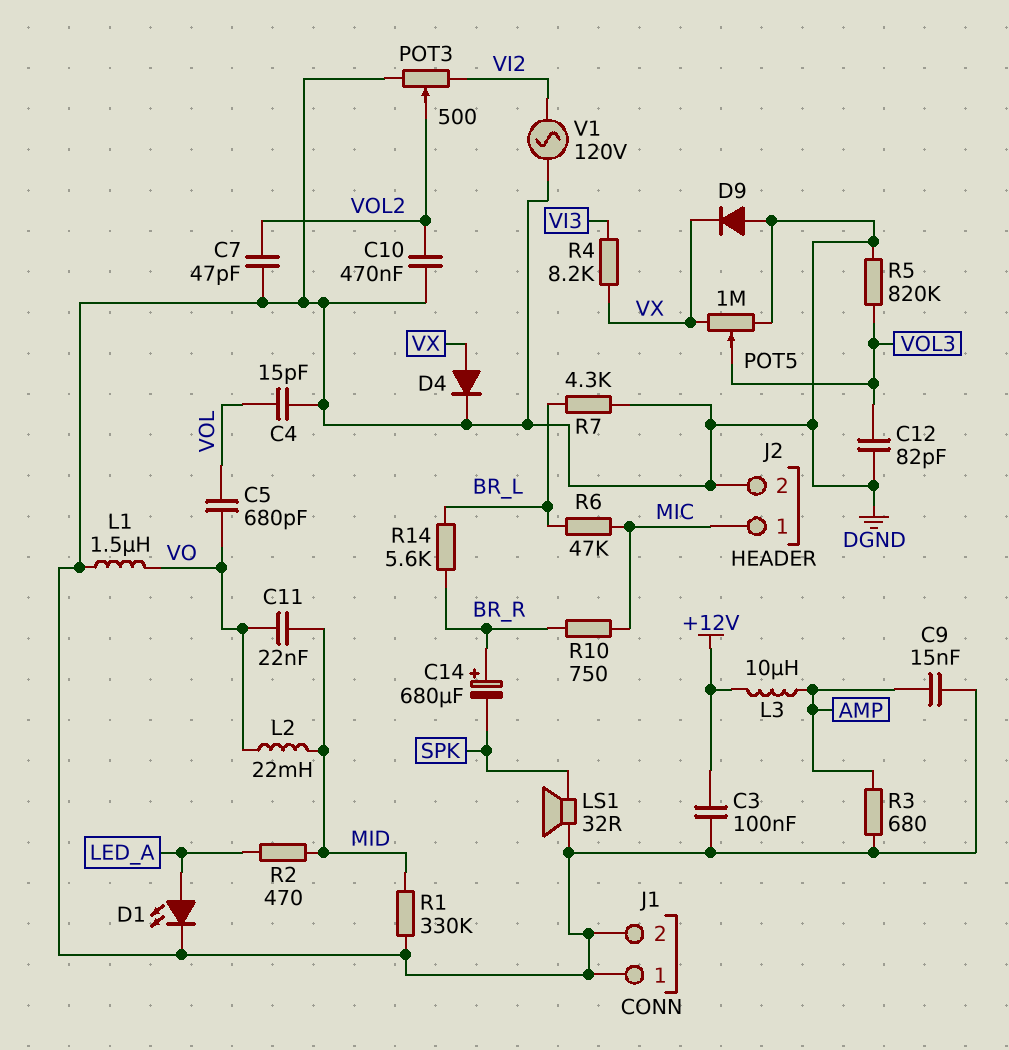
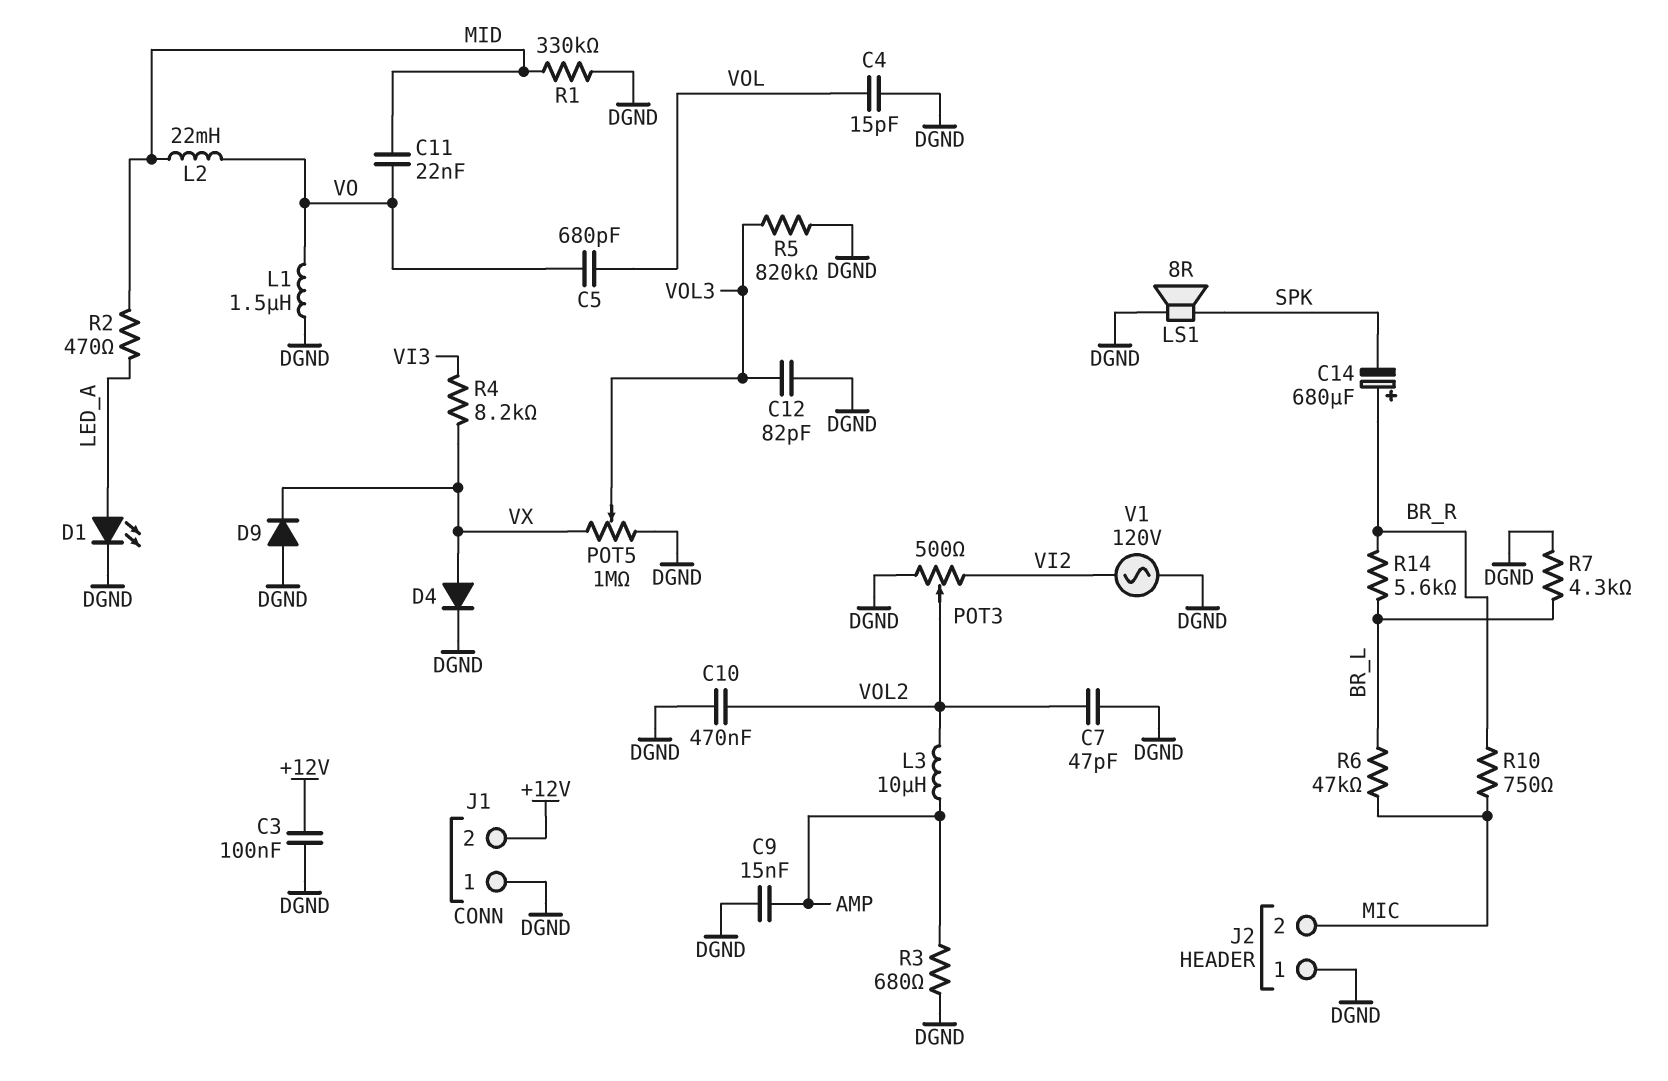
J1 pin 2: DGND -> +12V
J2 pin 1: MIC -> DGND
J2 pin 2: DGND -> MIC
L3: 10uH (+12V, AMP) -> 10uH (AMP, VOL2)
LS1: speaker 32R (DGND, SPK) -> speaker 8R (DGND, SPK)

